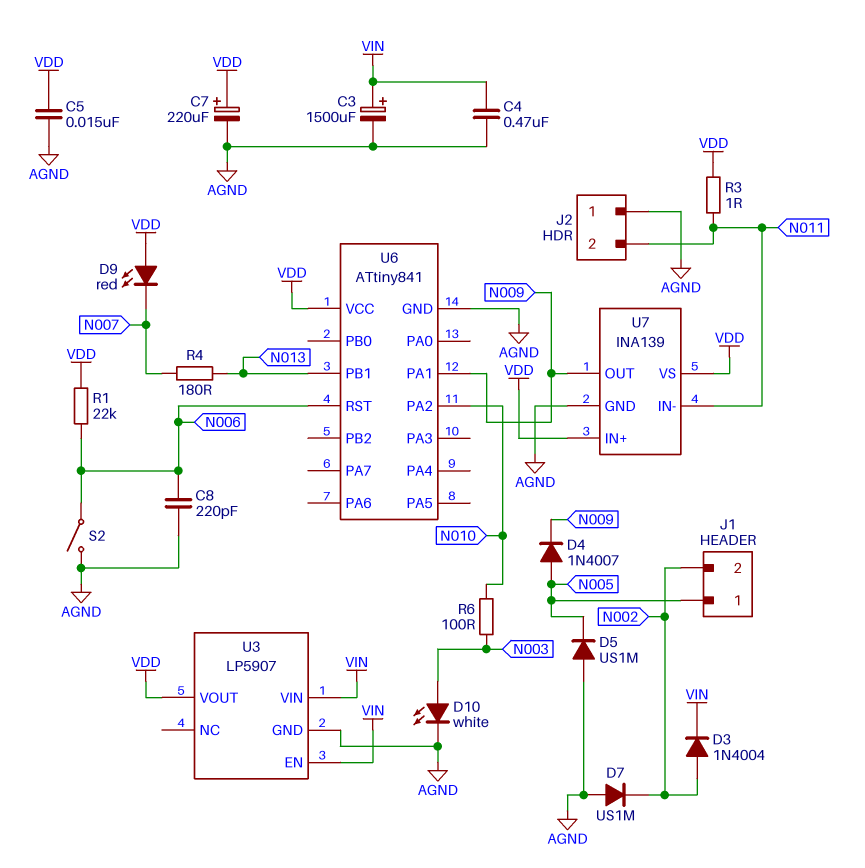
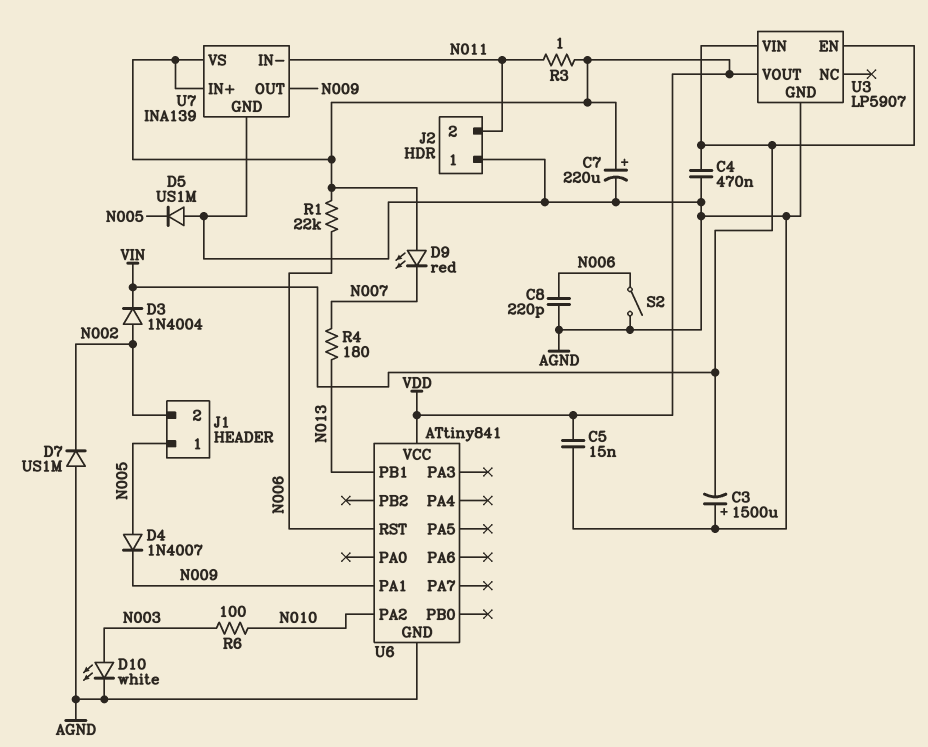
C3: 1500uF (plus VIN, minus AGND) -> 1500uF (plus AGND, minus VIN)

